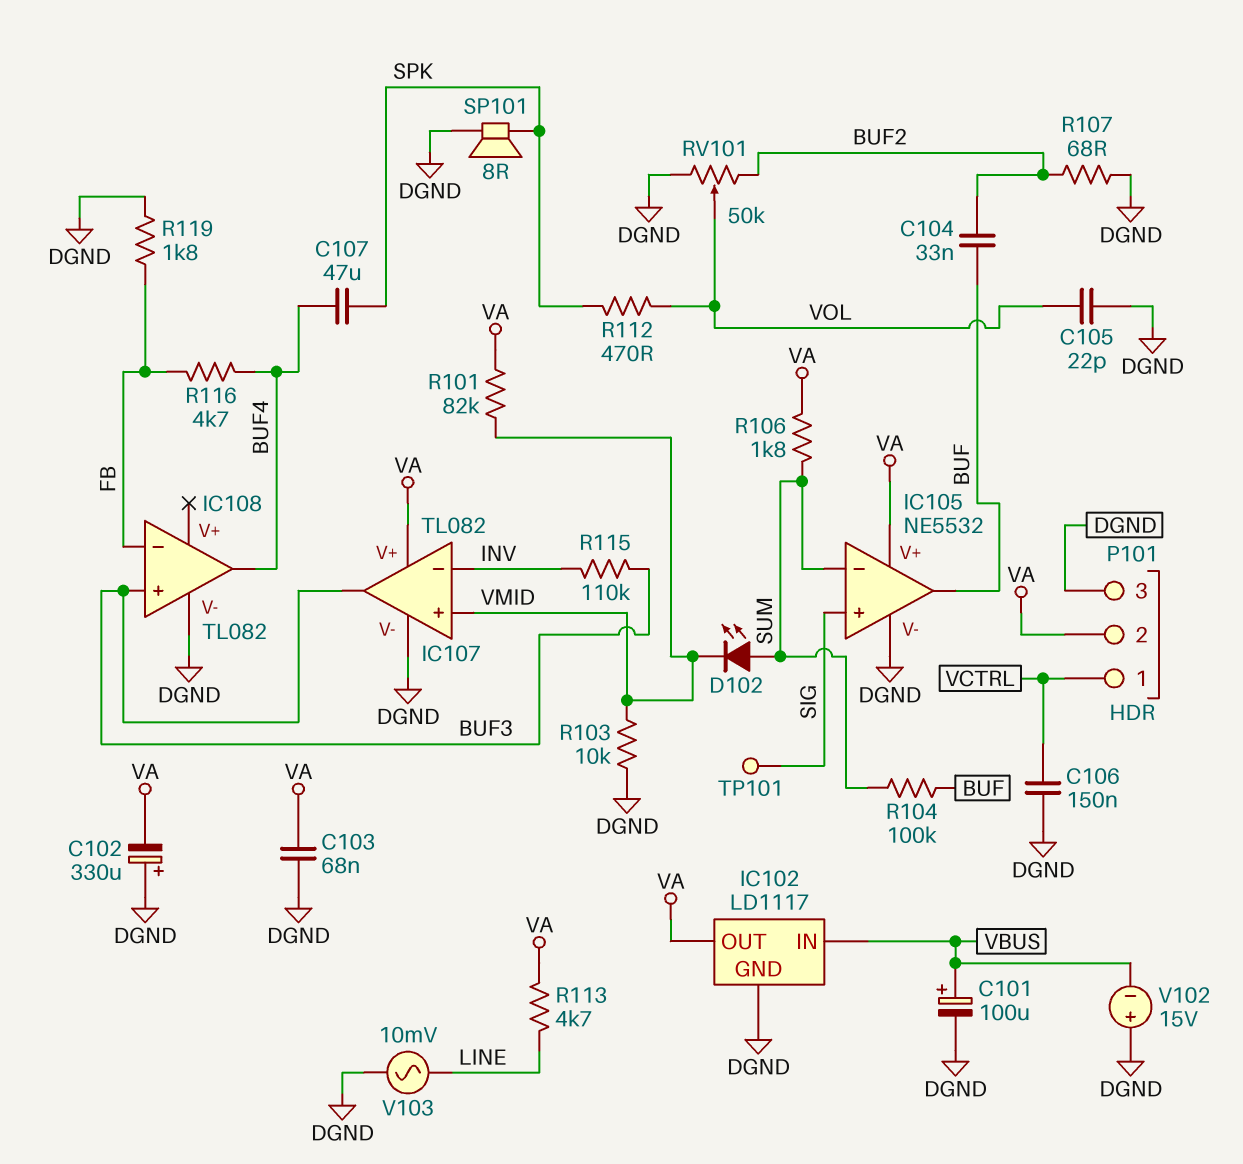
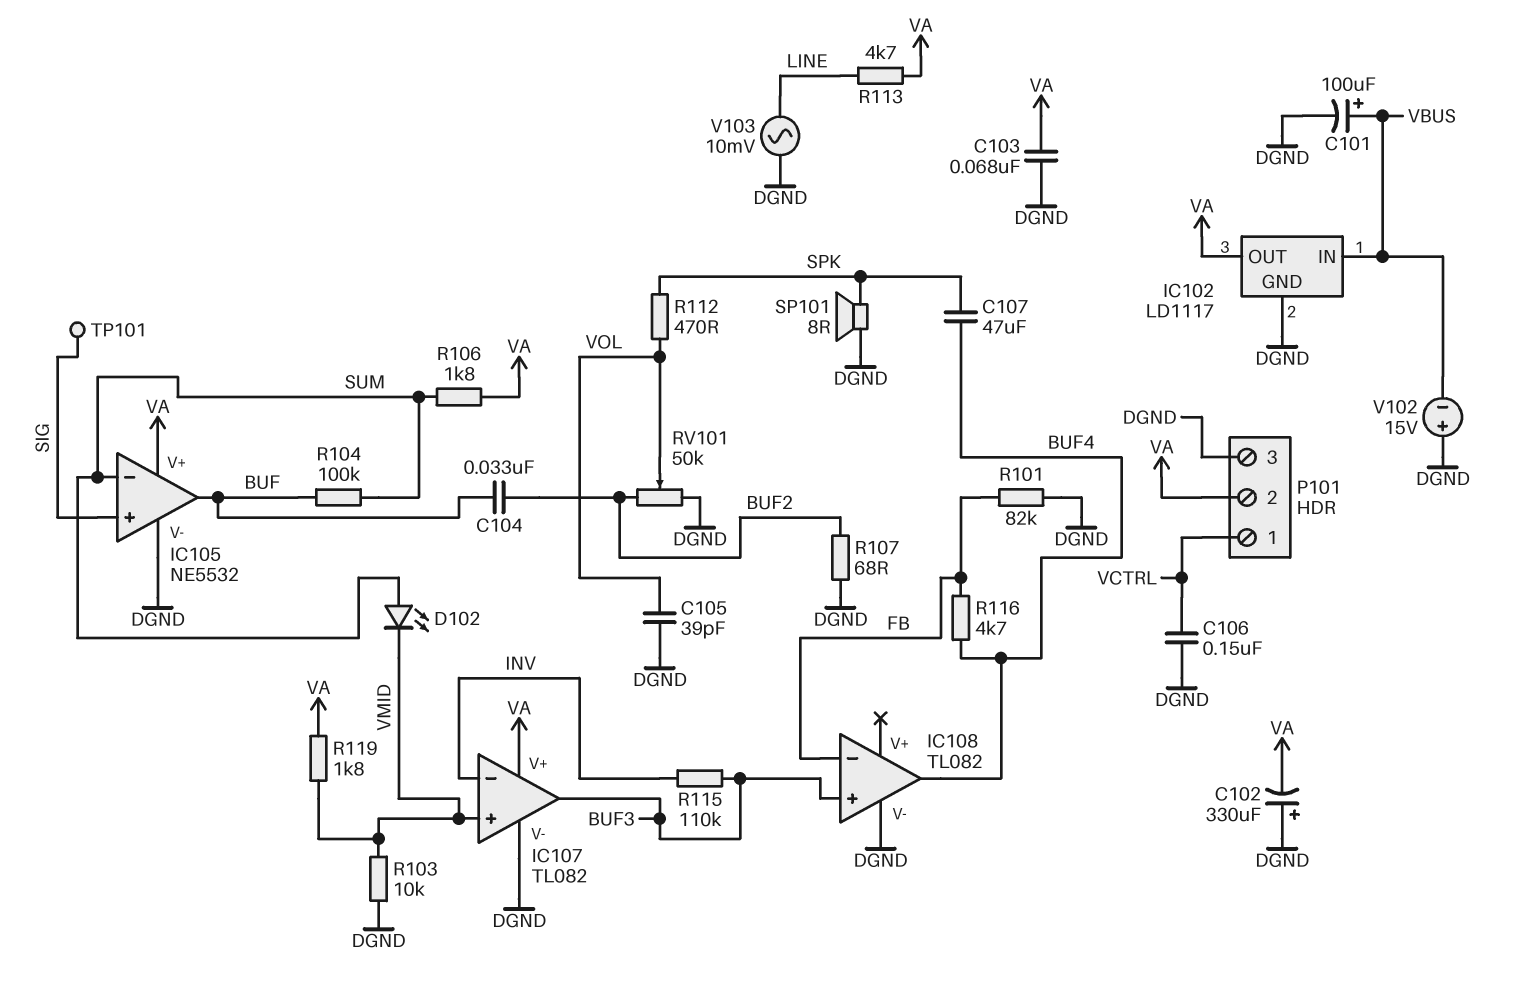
C105: 22pF (DGND, VOL) -> 39pF (DGND, VOL)
R101: 82k (VA, VMID) -> 82k (DGND, FB)
R119: 1.8k (DGND, FB) -> 1.8k (VA, VMID)

